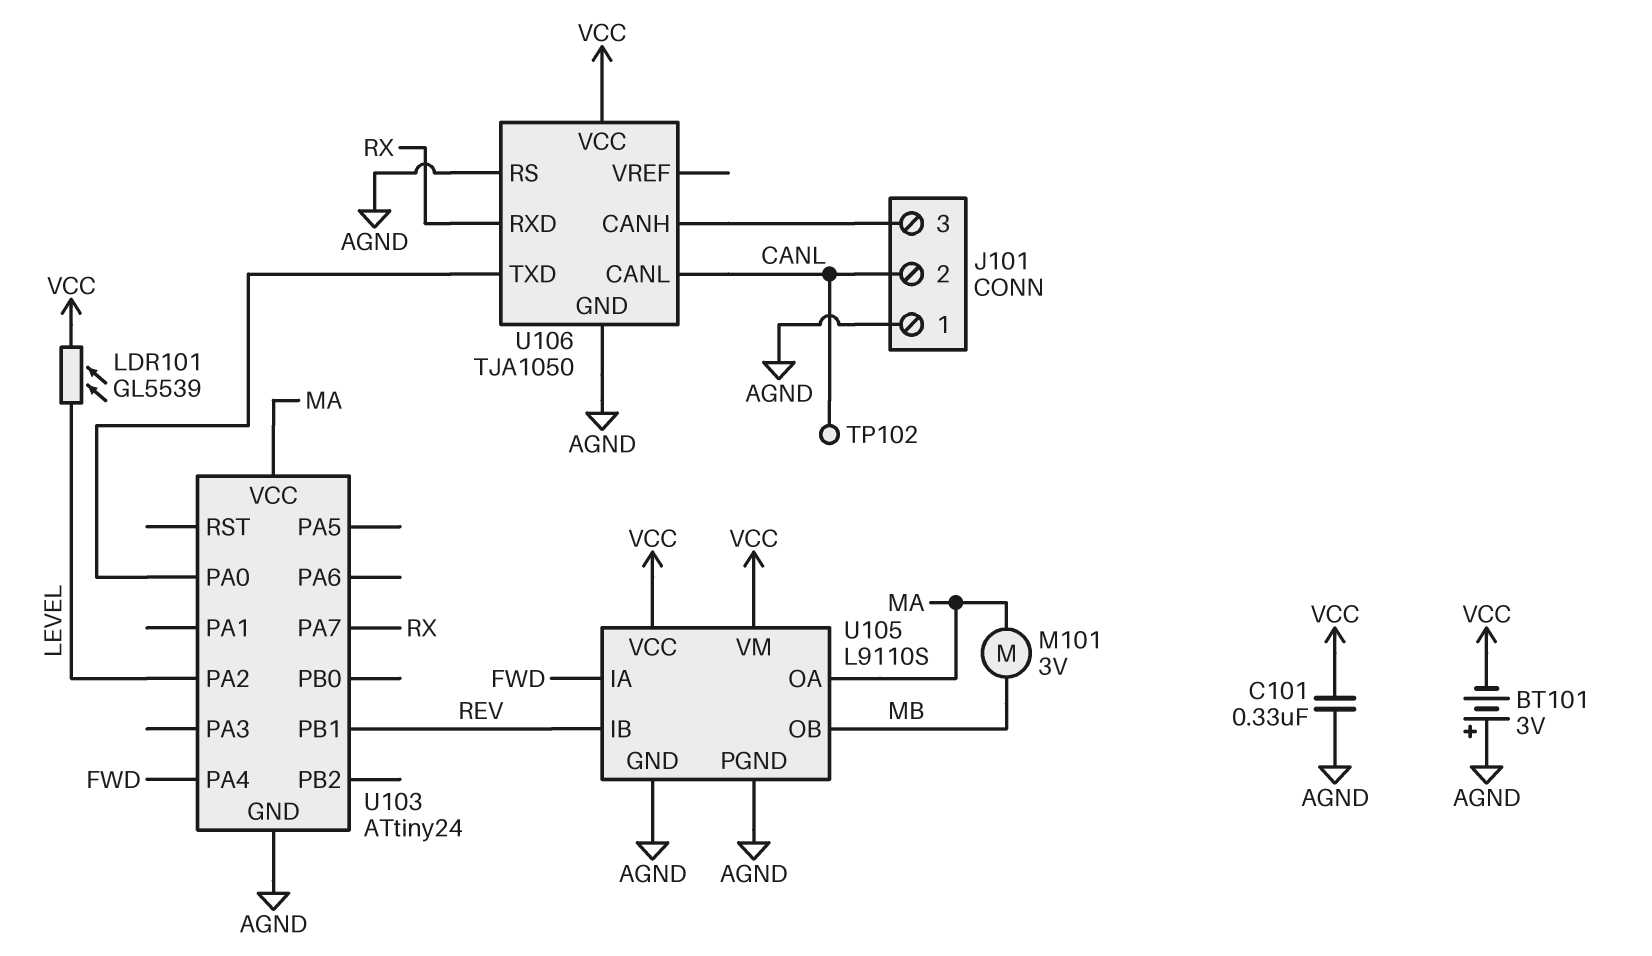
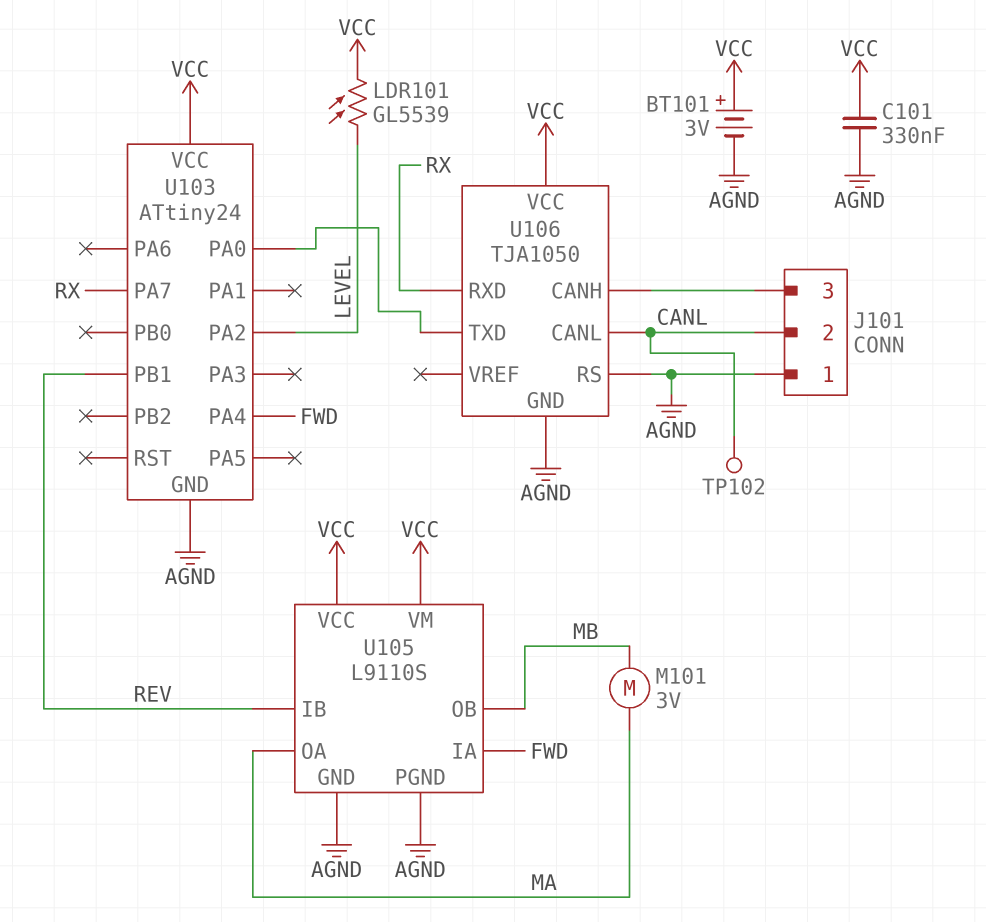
BT101: 3V (plus AGND, minus VCC) -> 3V (plus VCC, minus AGND)
U103 pin VCC: MA -> VCC

